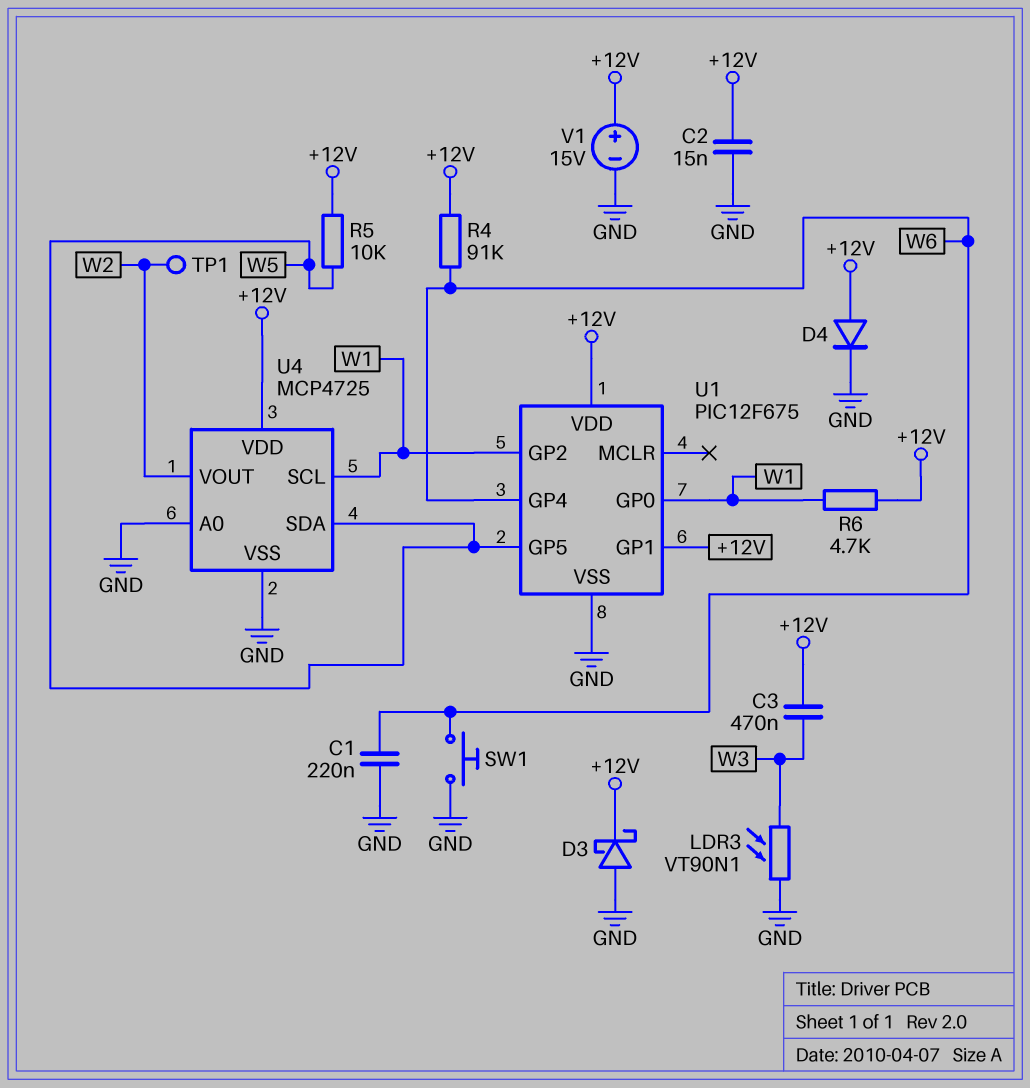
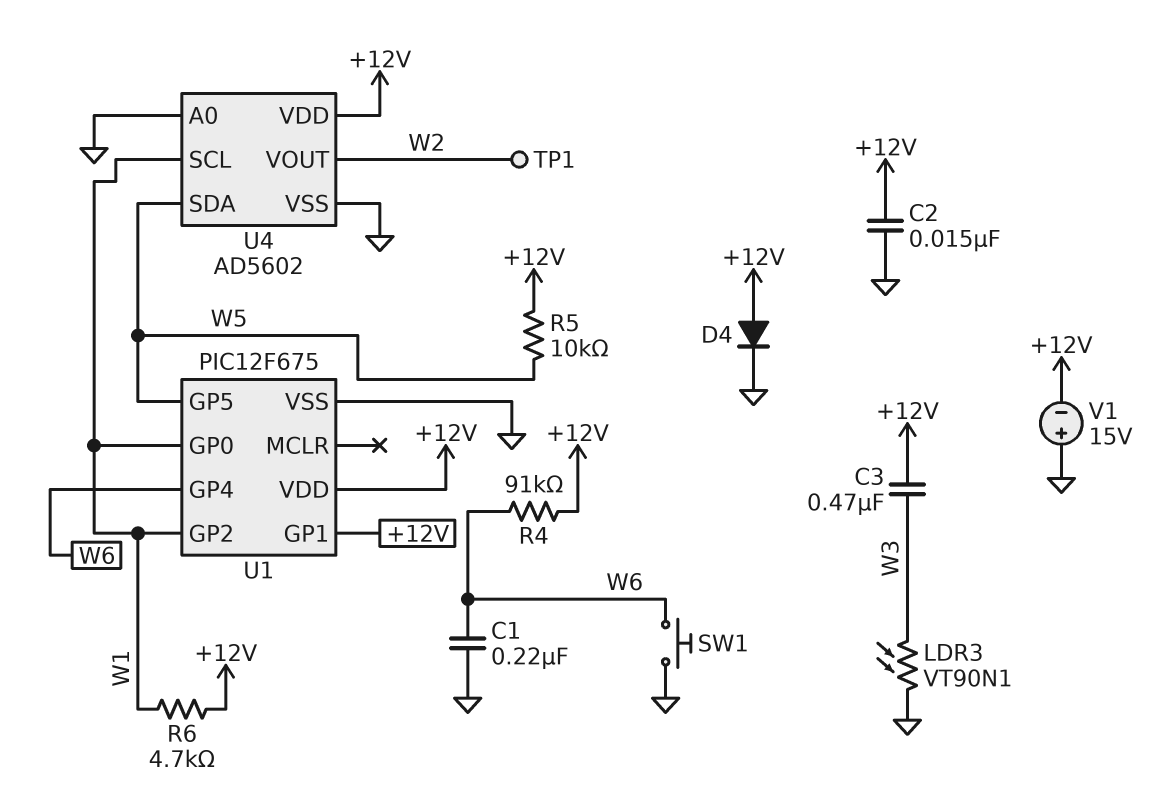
D3: schottky (A GND, K +12V) -> none
U4: MCP4725 -> AD5602
V1: 15V (plus +12V, minus GND) -> 15V (plus GND, minus +12V)

